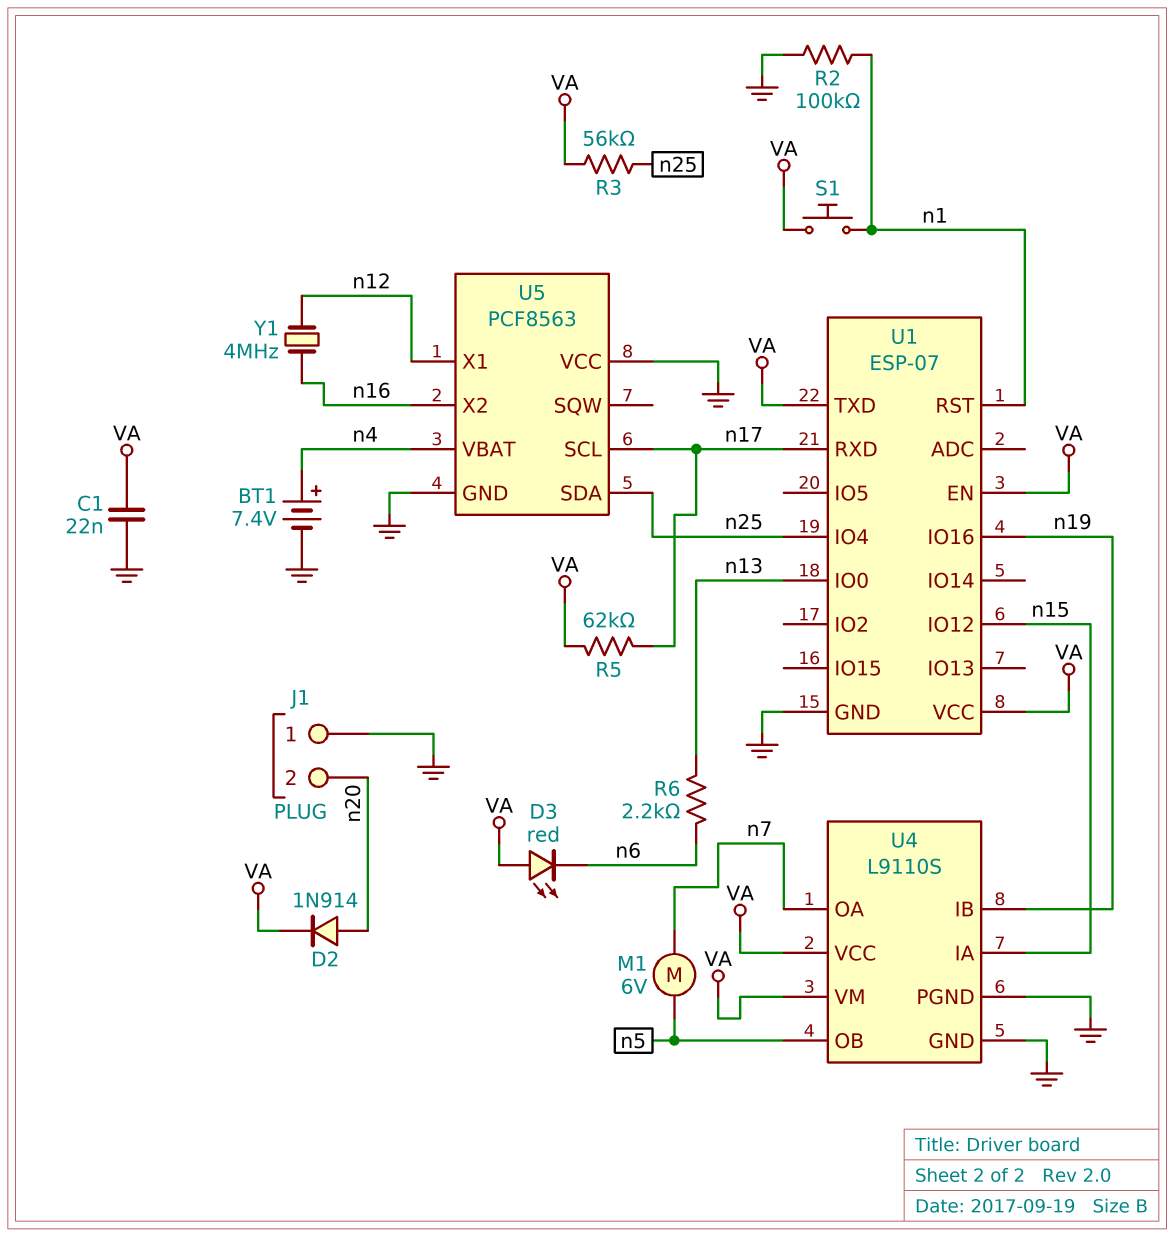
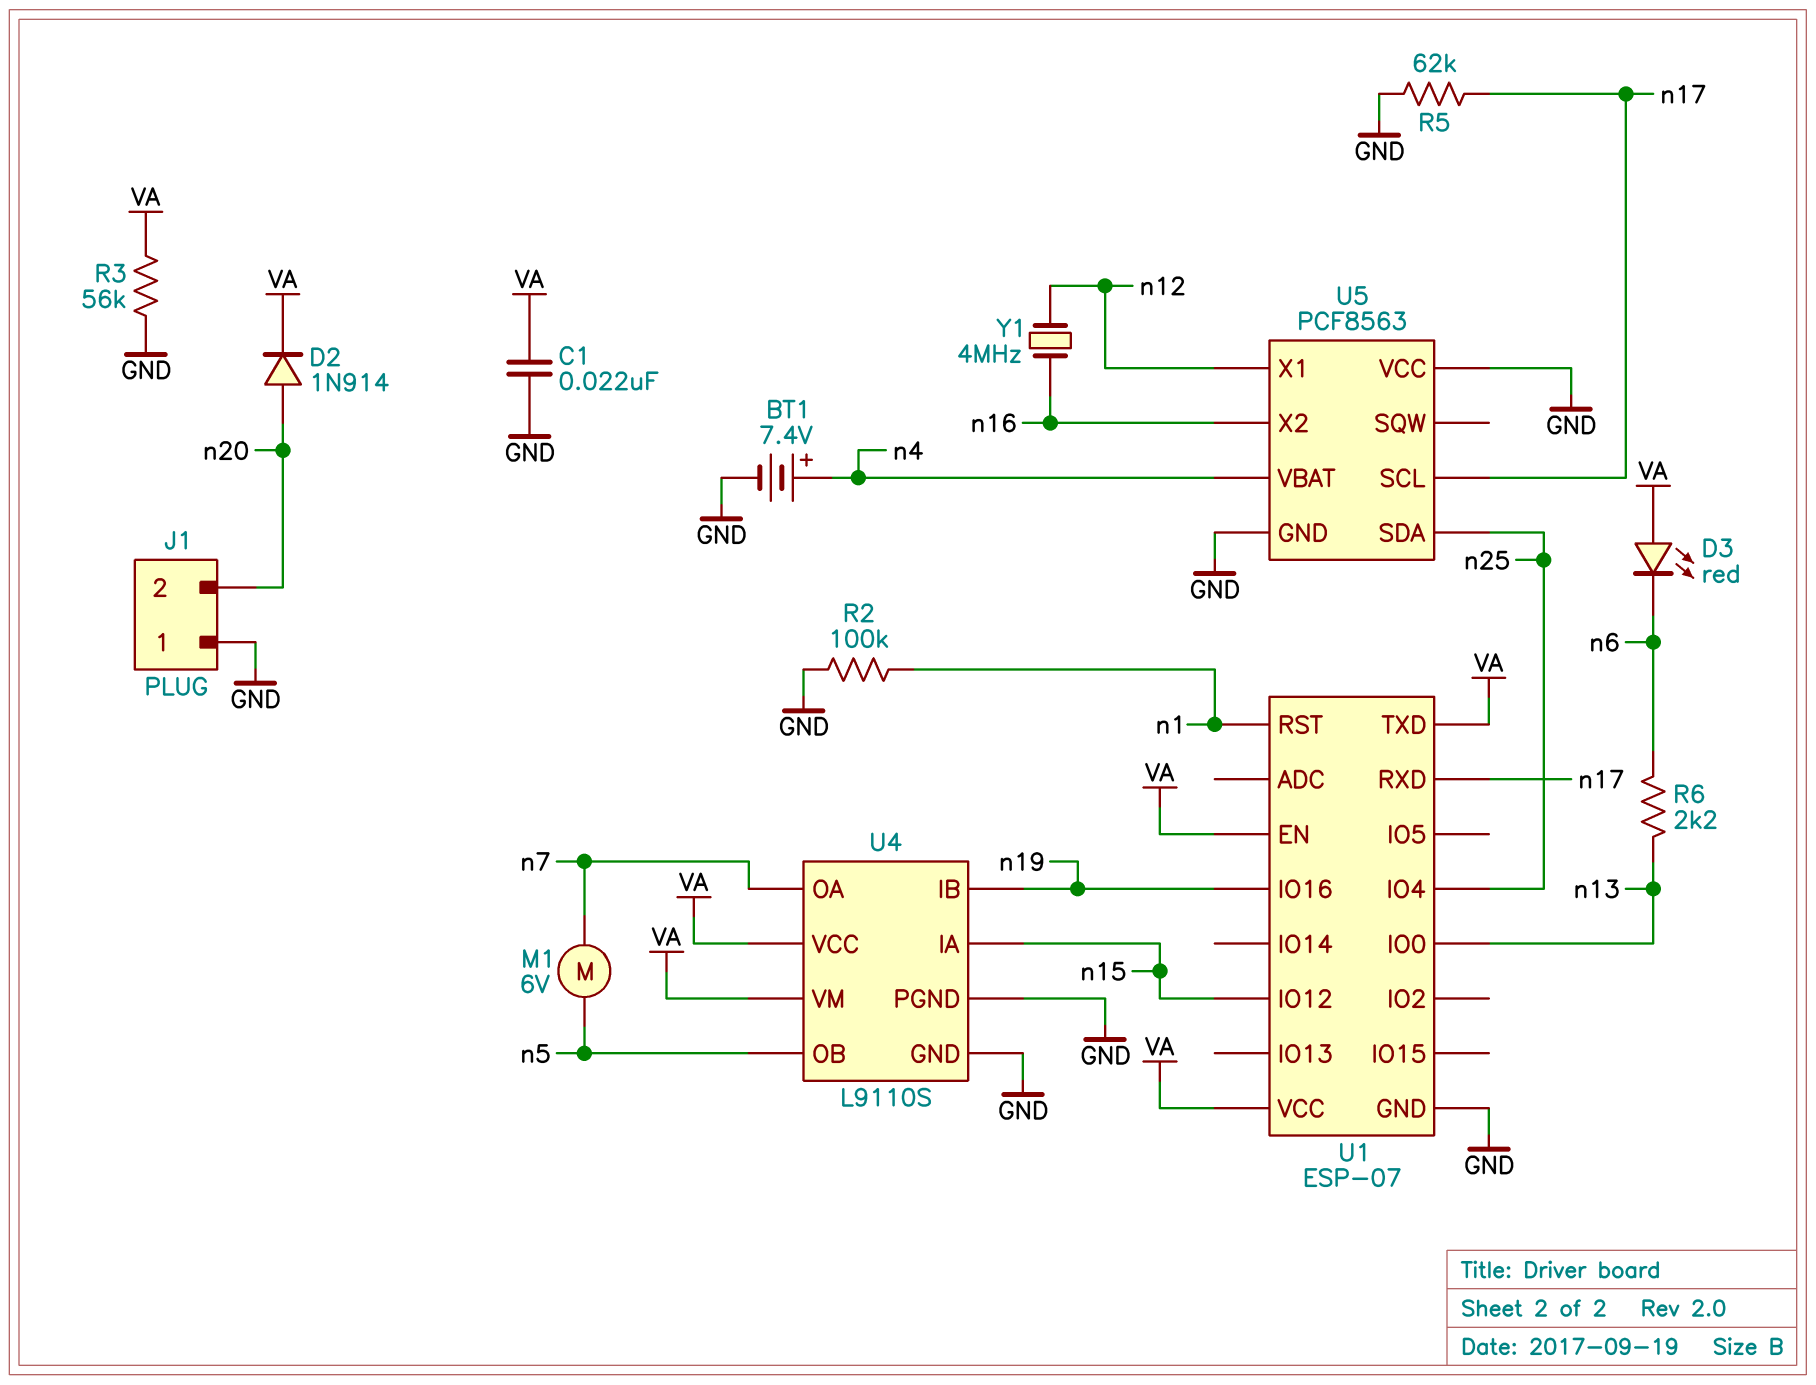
R3: 56k (VA, n25) -> 56k (GND, VA)
R5: 62k (VA, n17) -> 62k (GND, n17)
S1: button (VA, n1) -> none

